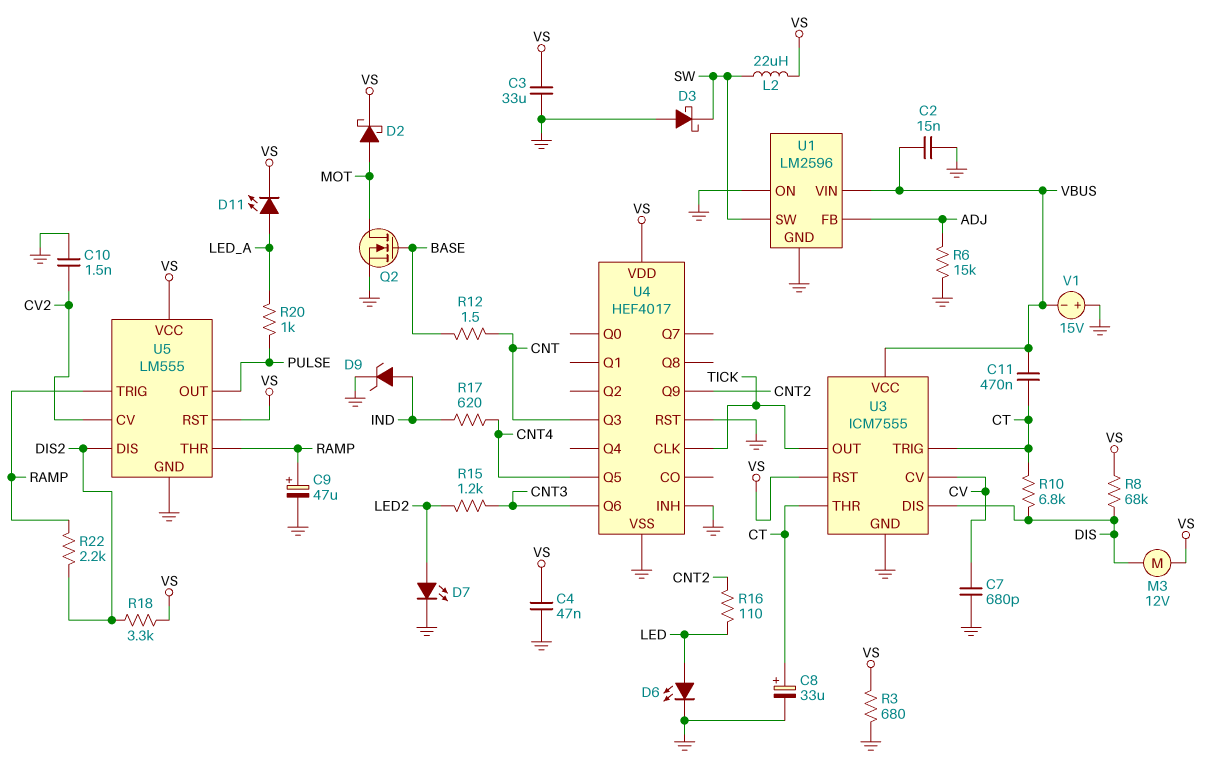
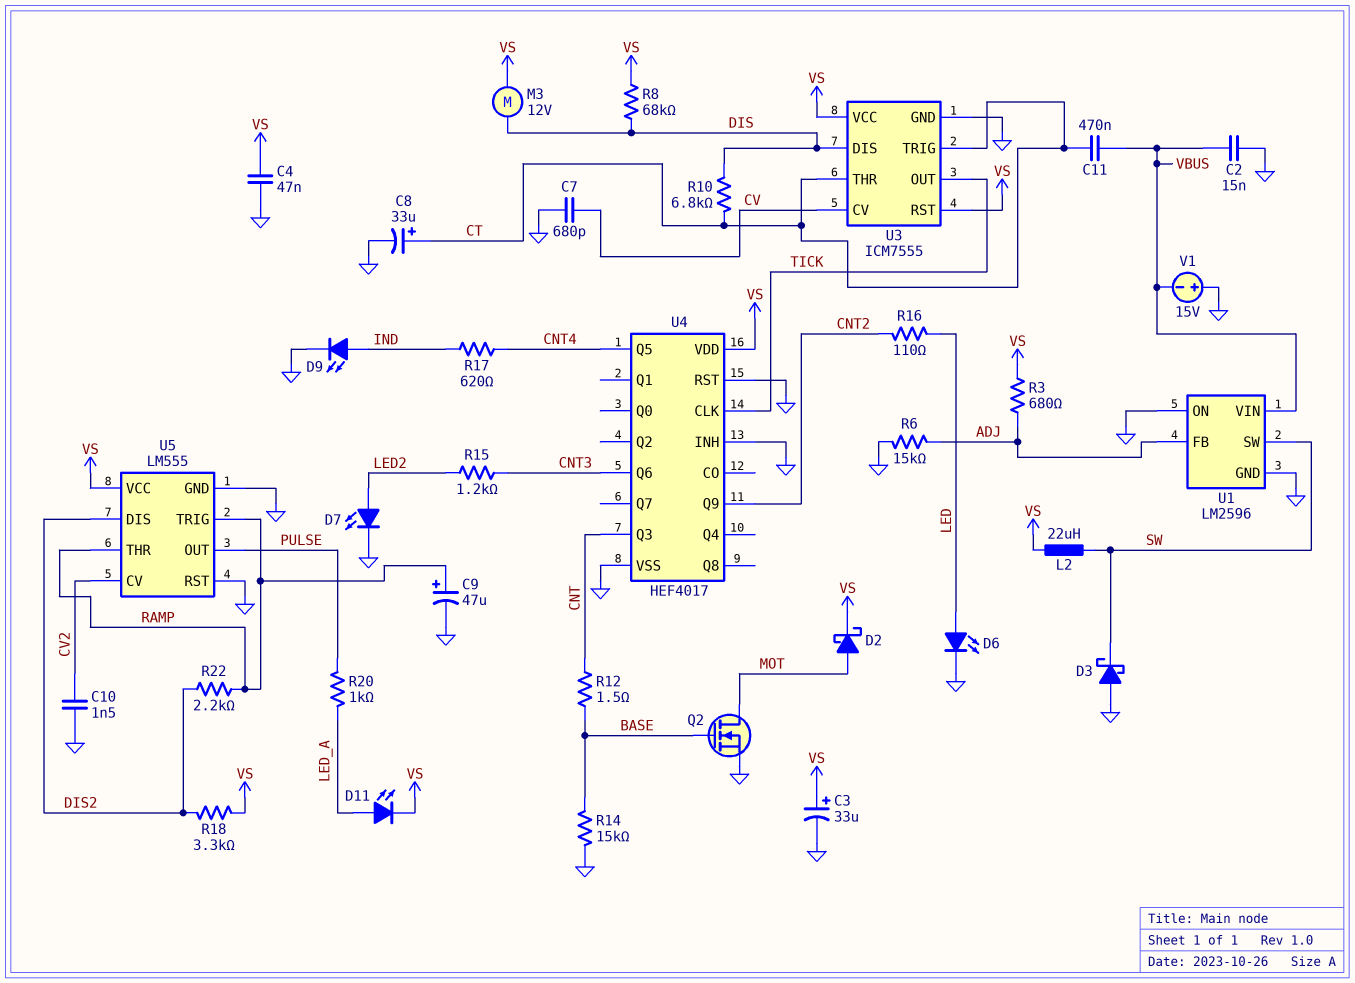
C3: 33uF (GND, VS) -> 33uF (plus VS, minus GND)
D9: zener (A IND, K GND) -> LED (A IND, K GND)
R3: 680 (GND, VS) -> 680 (ADJ, VS)
R14: none -> 15k (BASE, GND)
U3 pin VCC: VBUS -> VS
U5 pin RST: VS -> GND

